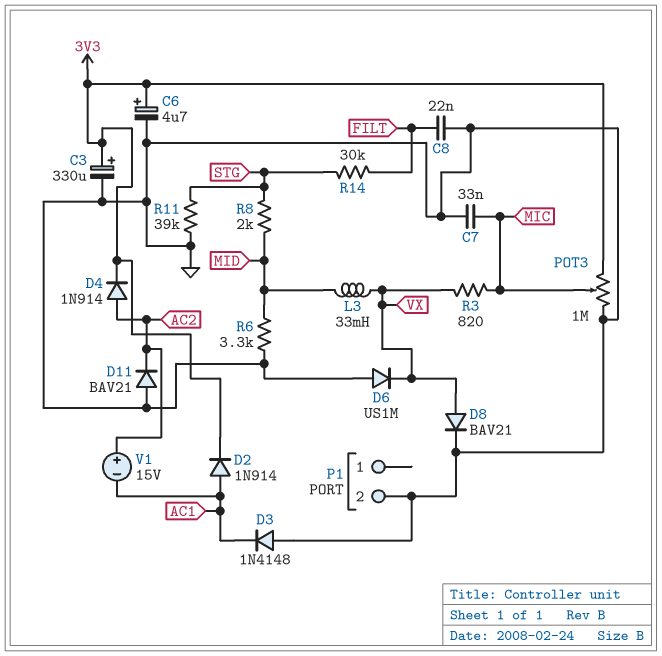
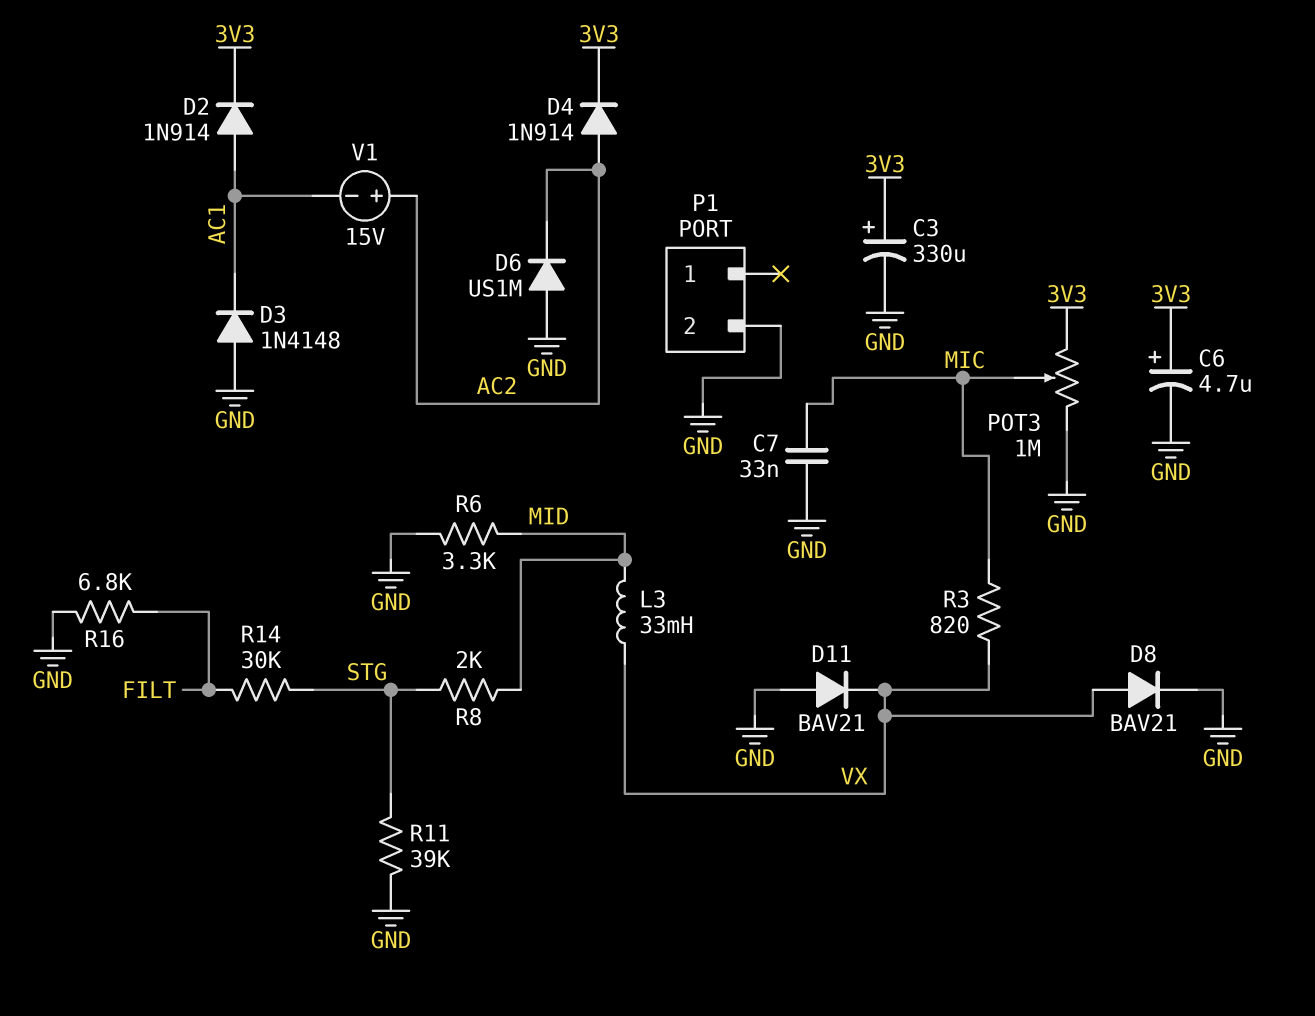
C8: 22nF (FILT, GND) -> none
D6: diode US1M (A GND, K VX) -> diode US1M (A GND, K AC2)
D11: diode BAV21 (A GND, K AC2) -> diode BAV21 (A GND, K VX)
R16: none -> 6.8k (FILT, GND)

